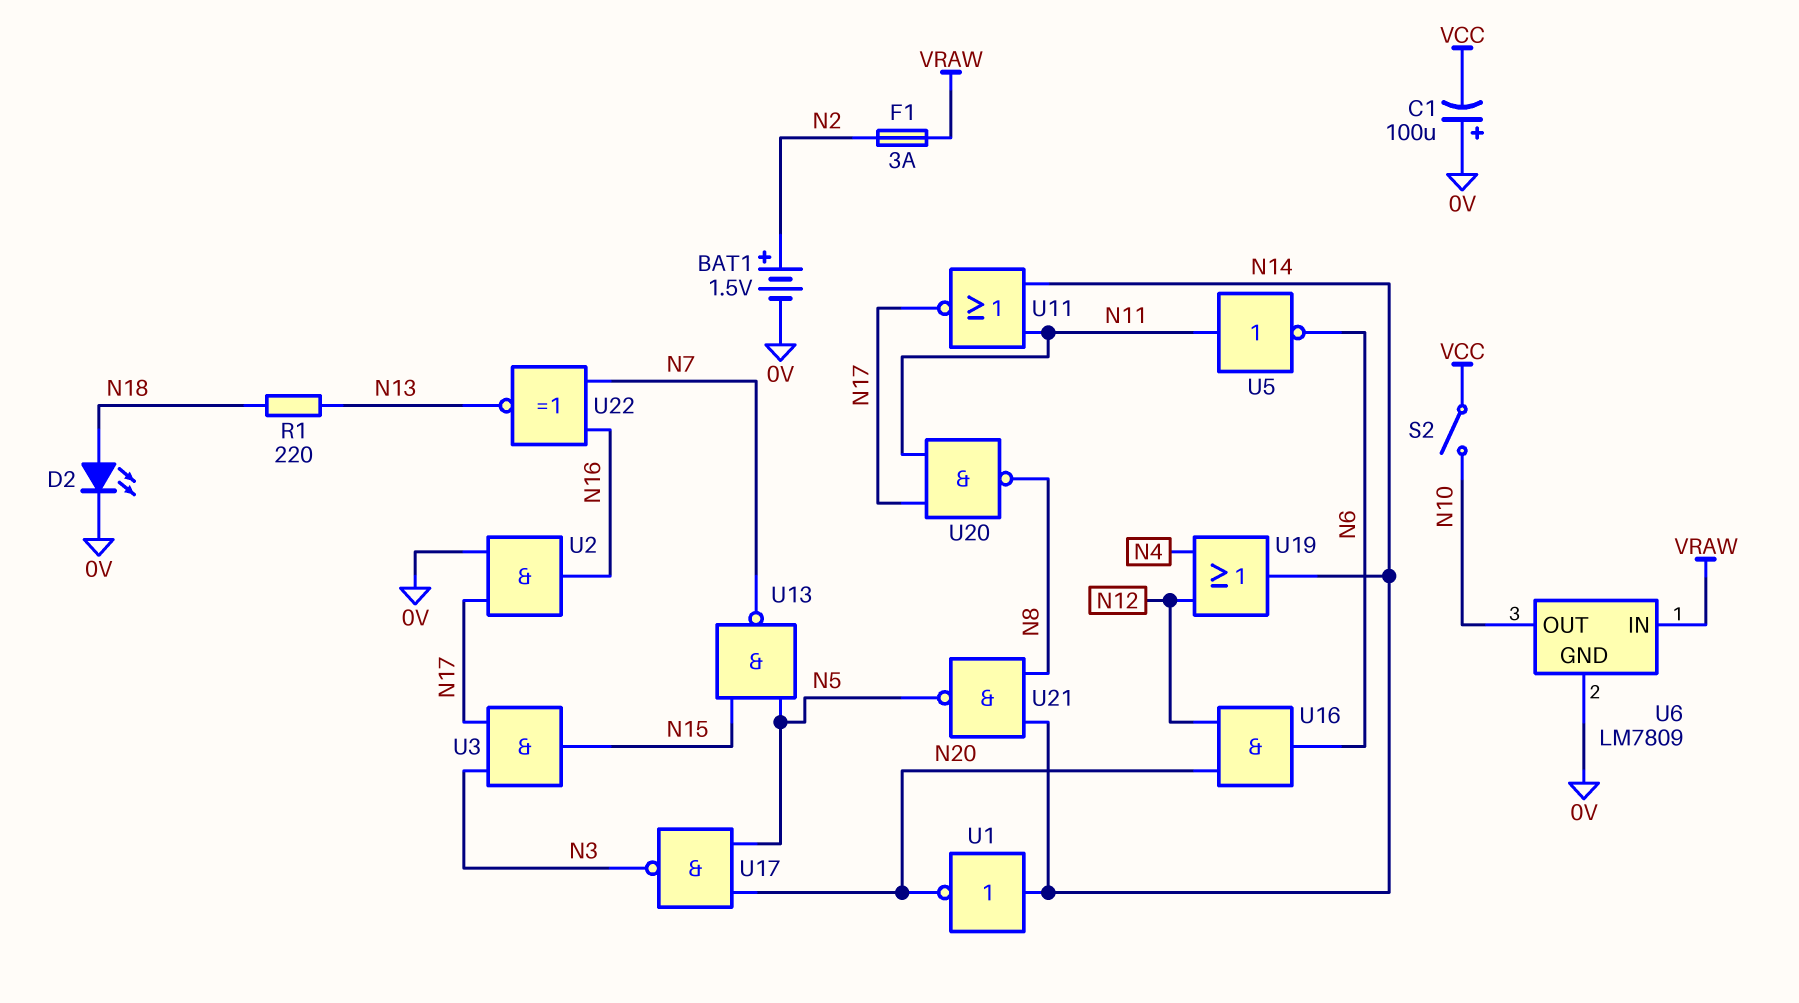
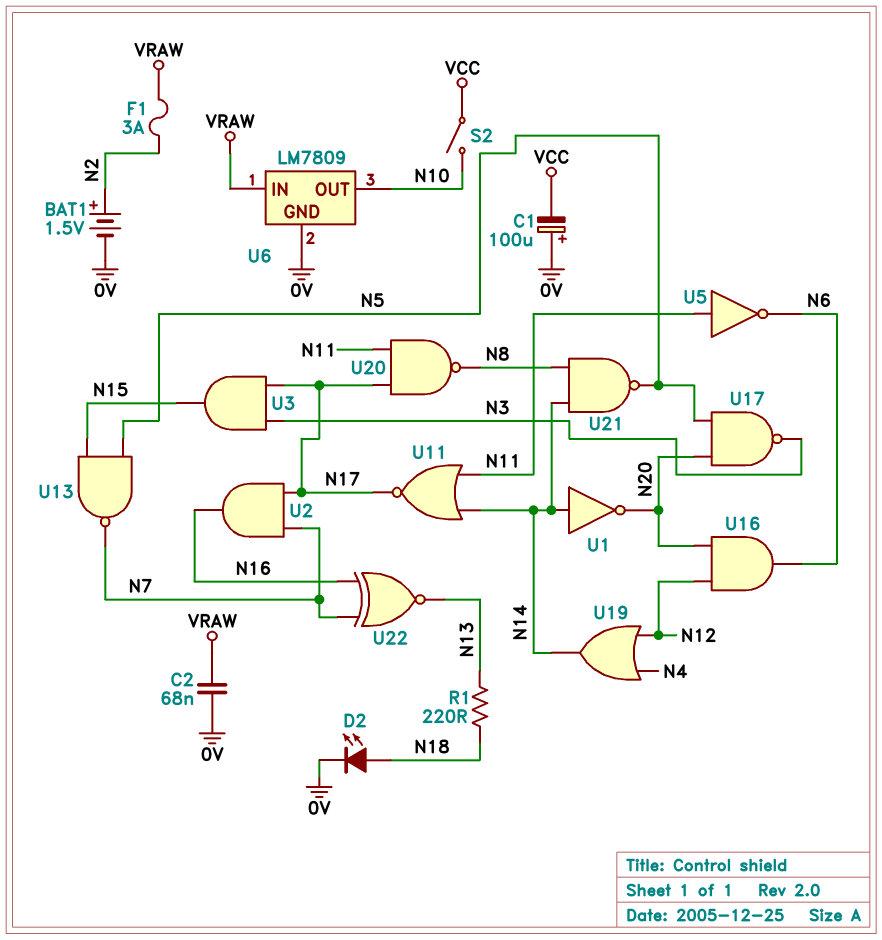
C2: none -> 68nF (0V, VRAW)
U2: AND (in 0V, in N17, out N16) -> AND (in N7, in N17, out N16)

